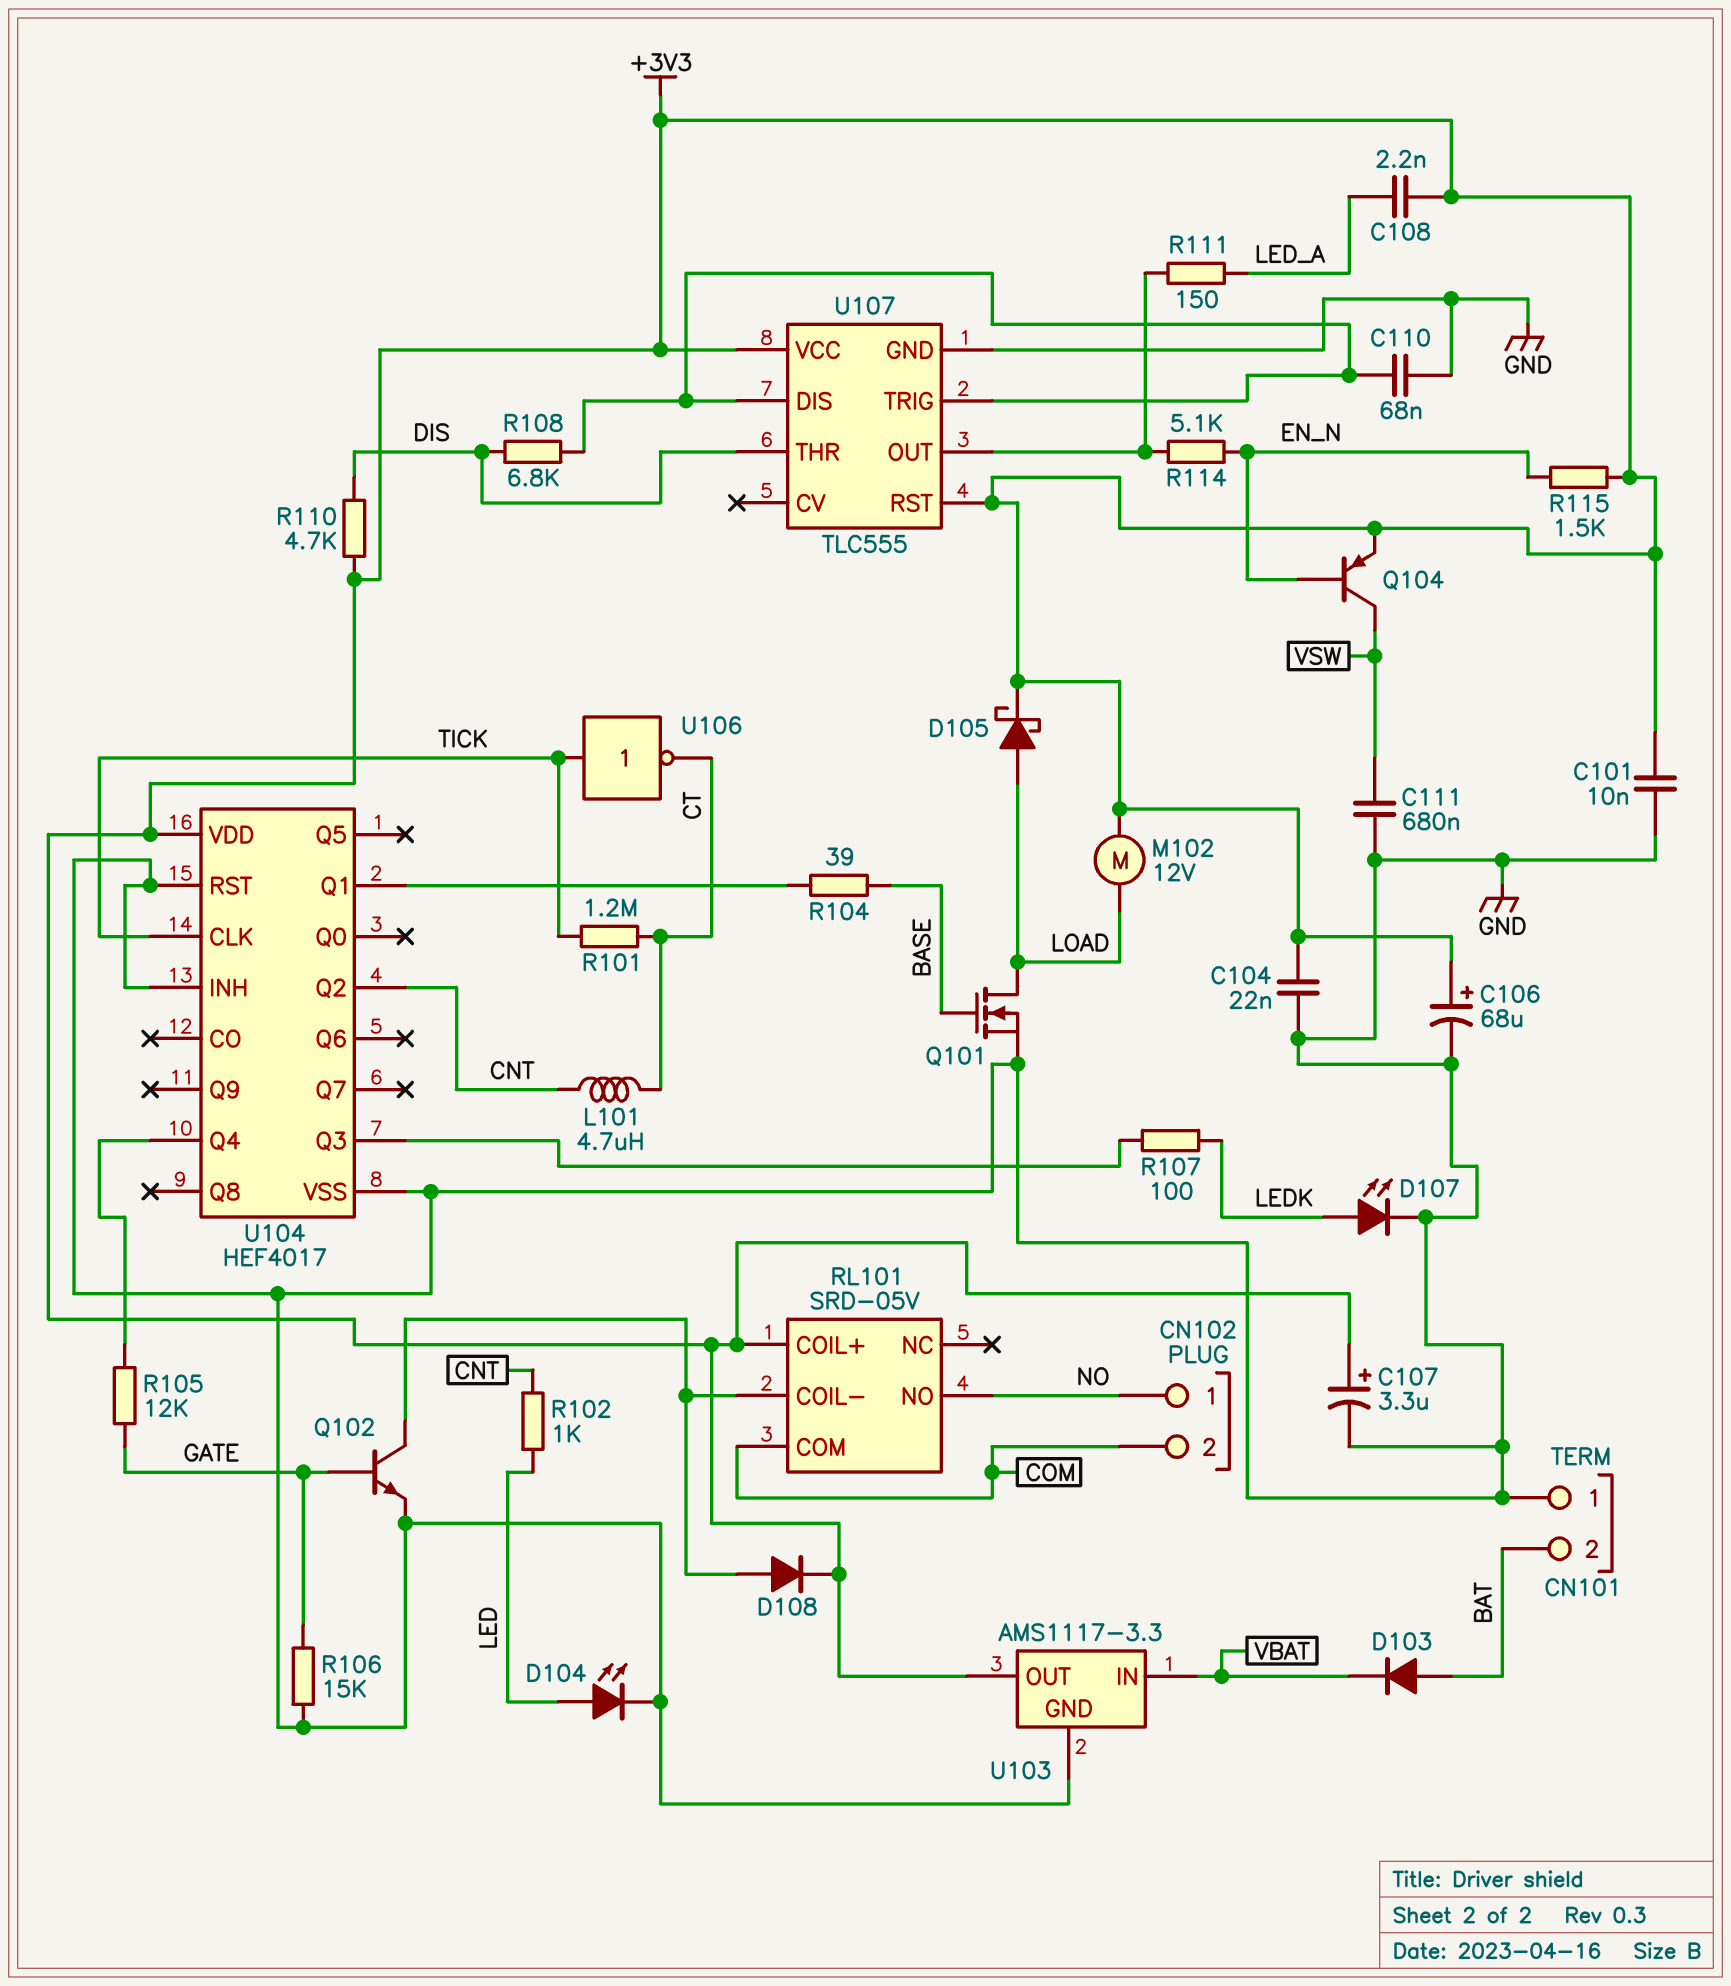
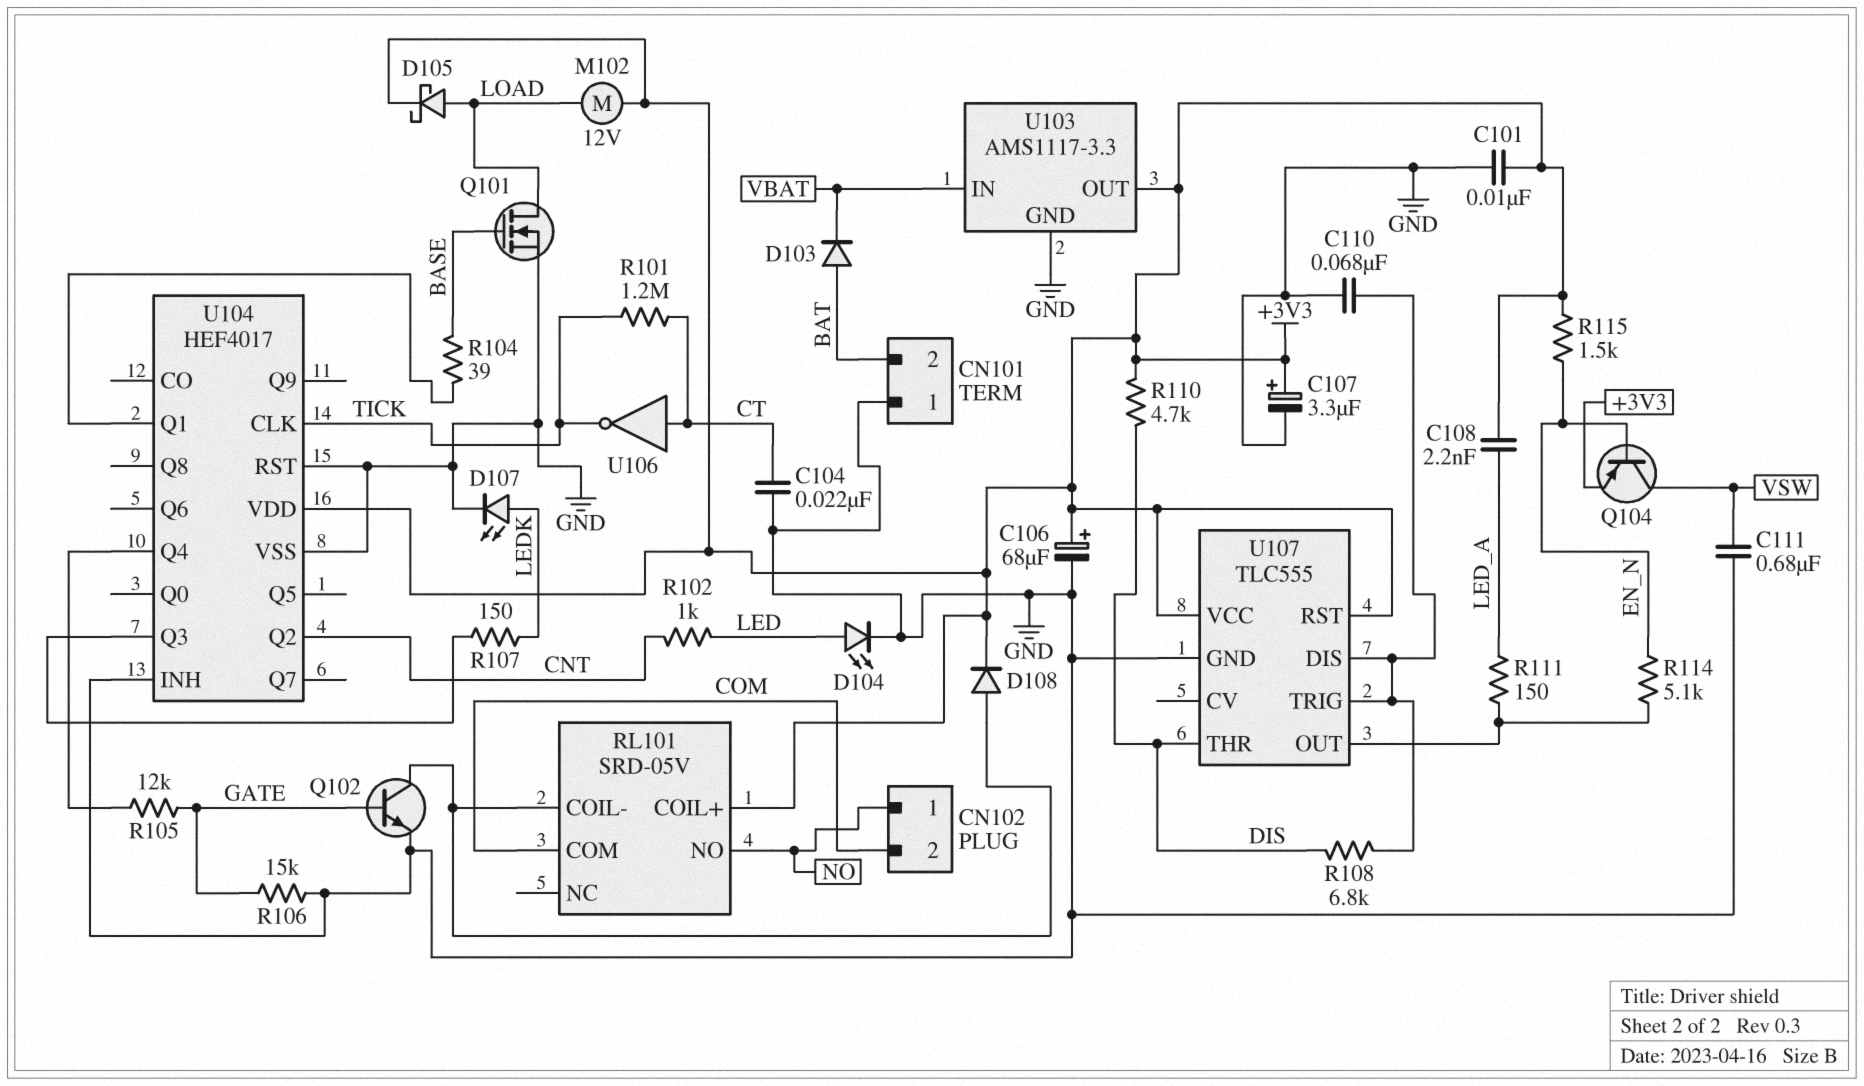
C104: 22nF (+3V3, GND) -> 22nF (CT, GND)
L101: 4.7uH (CNT, CT) -> none
R107: 100 (LEDK, U104/Q3) -> 150 (LEDK, U104/Q3)
U106: NOT (in TICK, out CT) -> NOT (in CT, out TICK)

